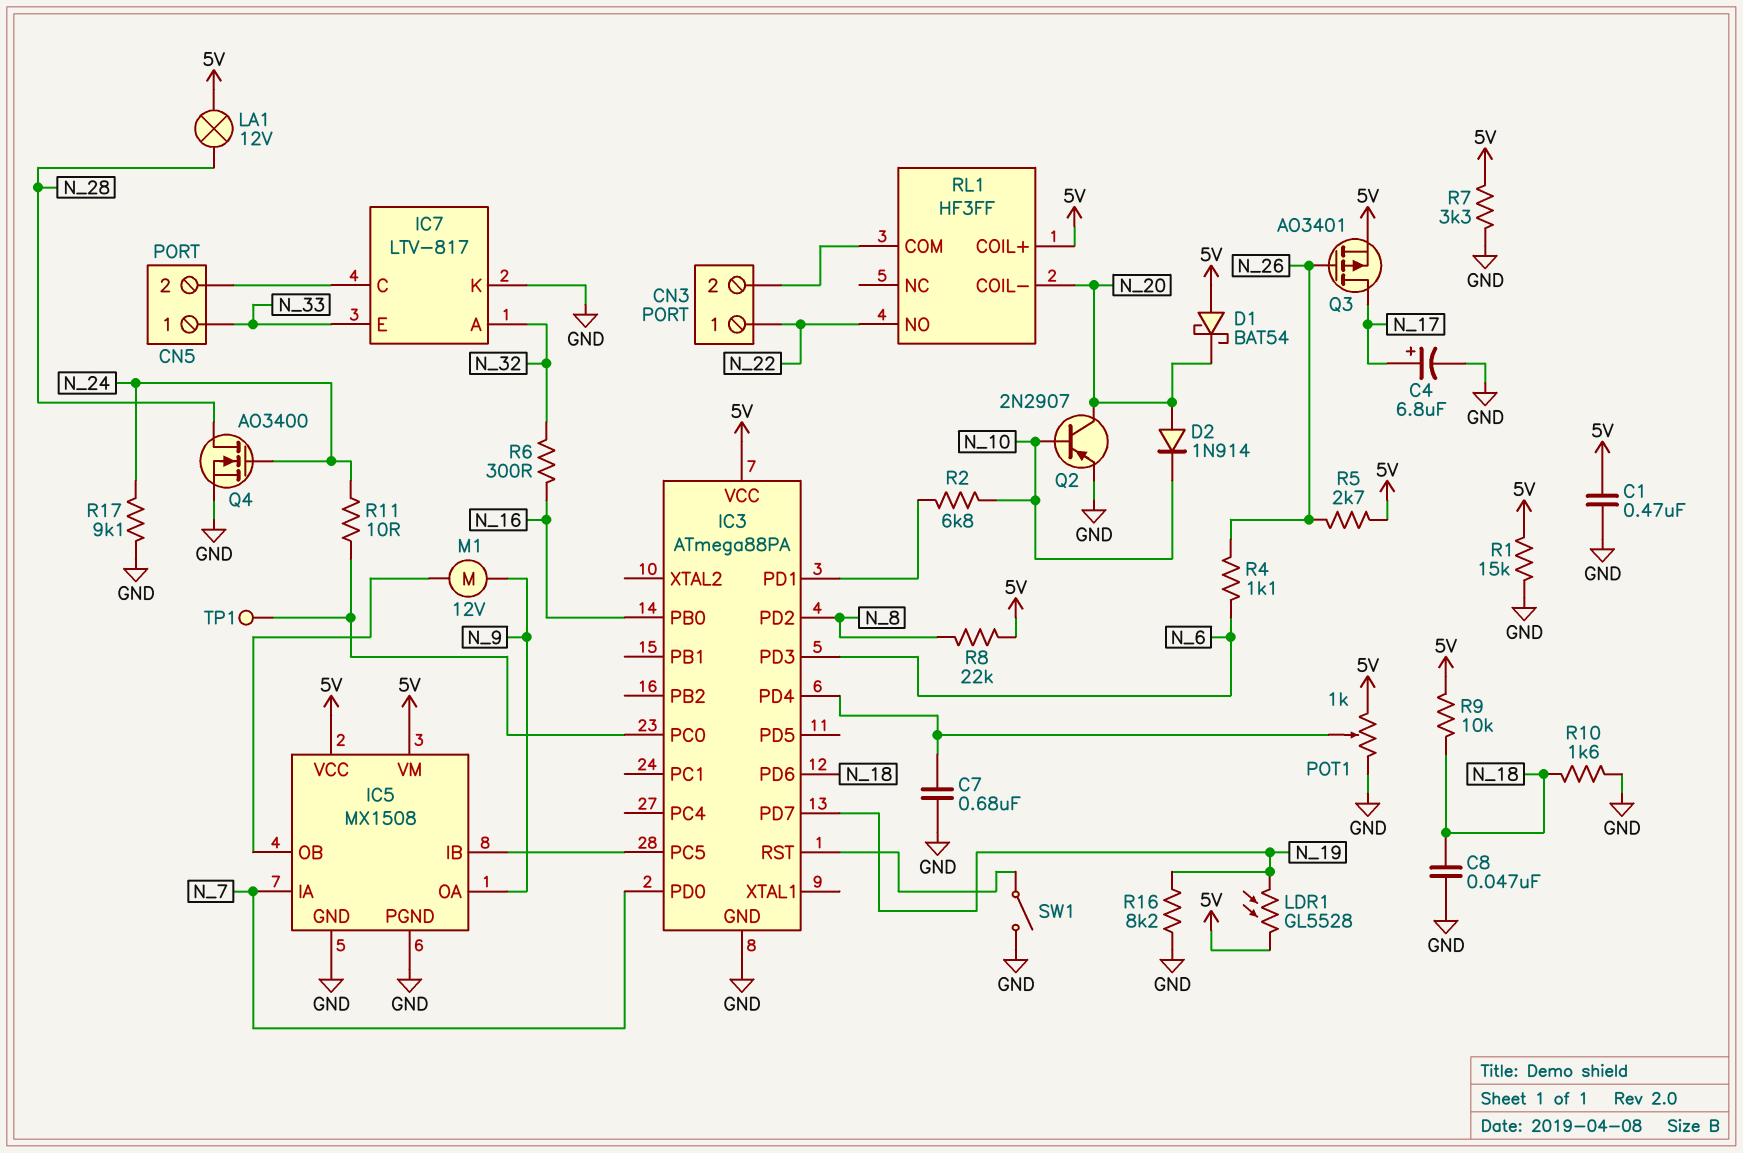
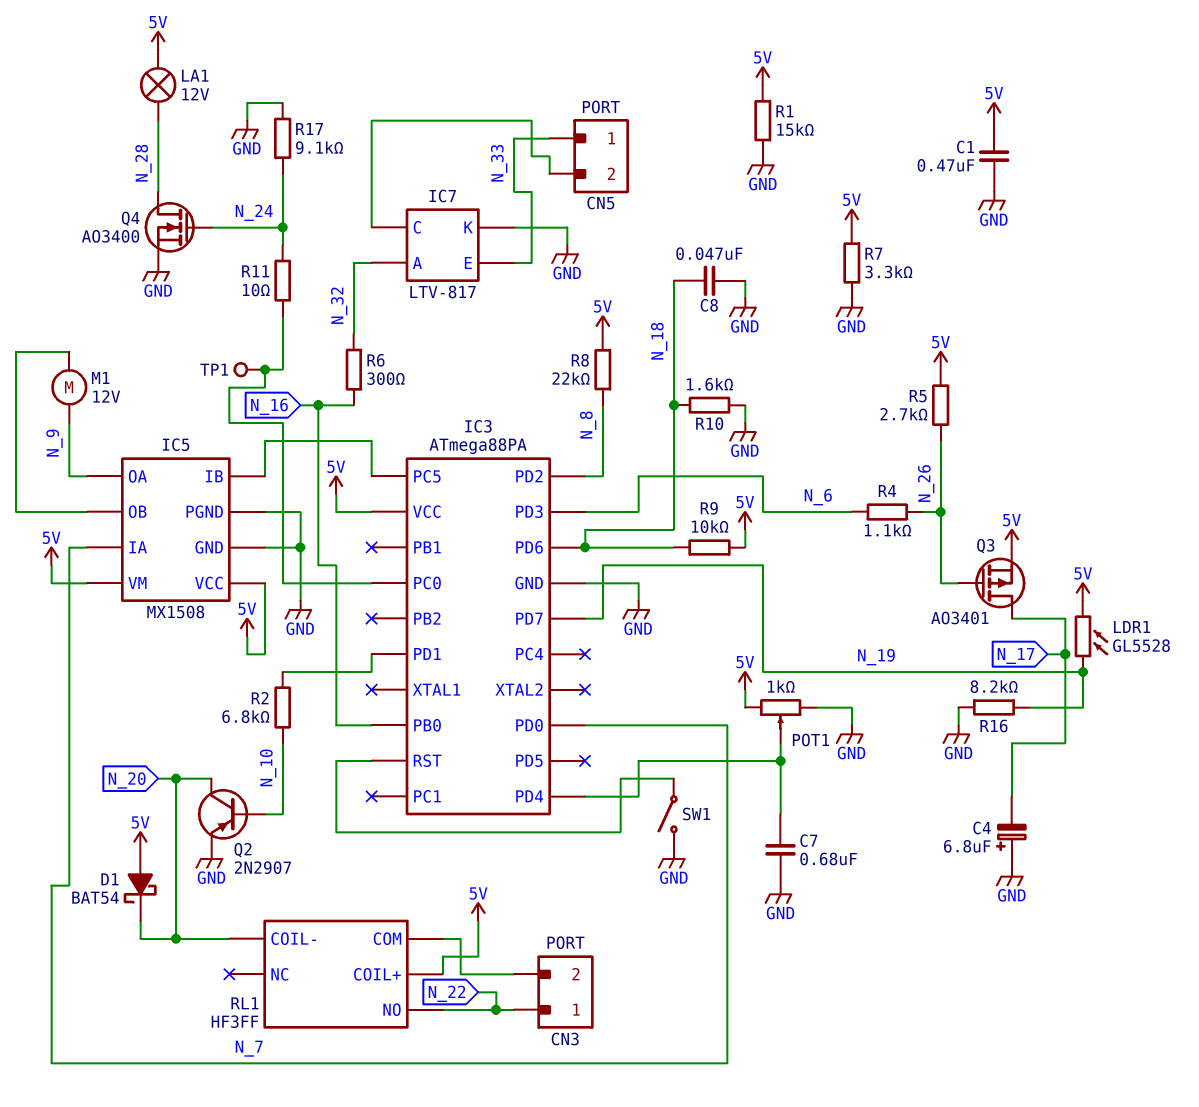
C4: 6.8uF (plus N_17, minus GND) -> 6.8uF (plus GND, minus N_17)
D2: diode 1N914 (A N_20, K N_10) -> none

